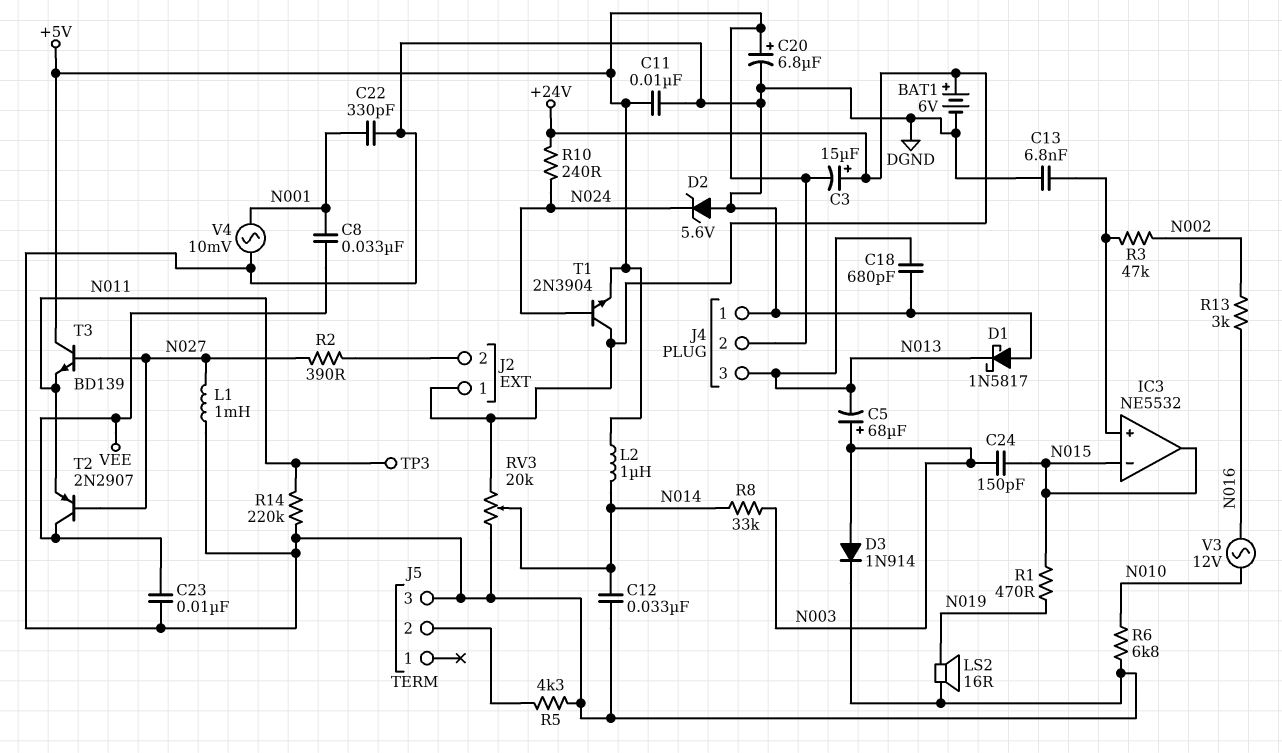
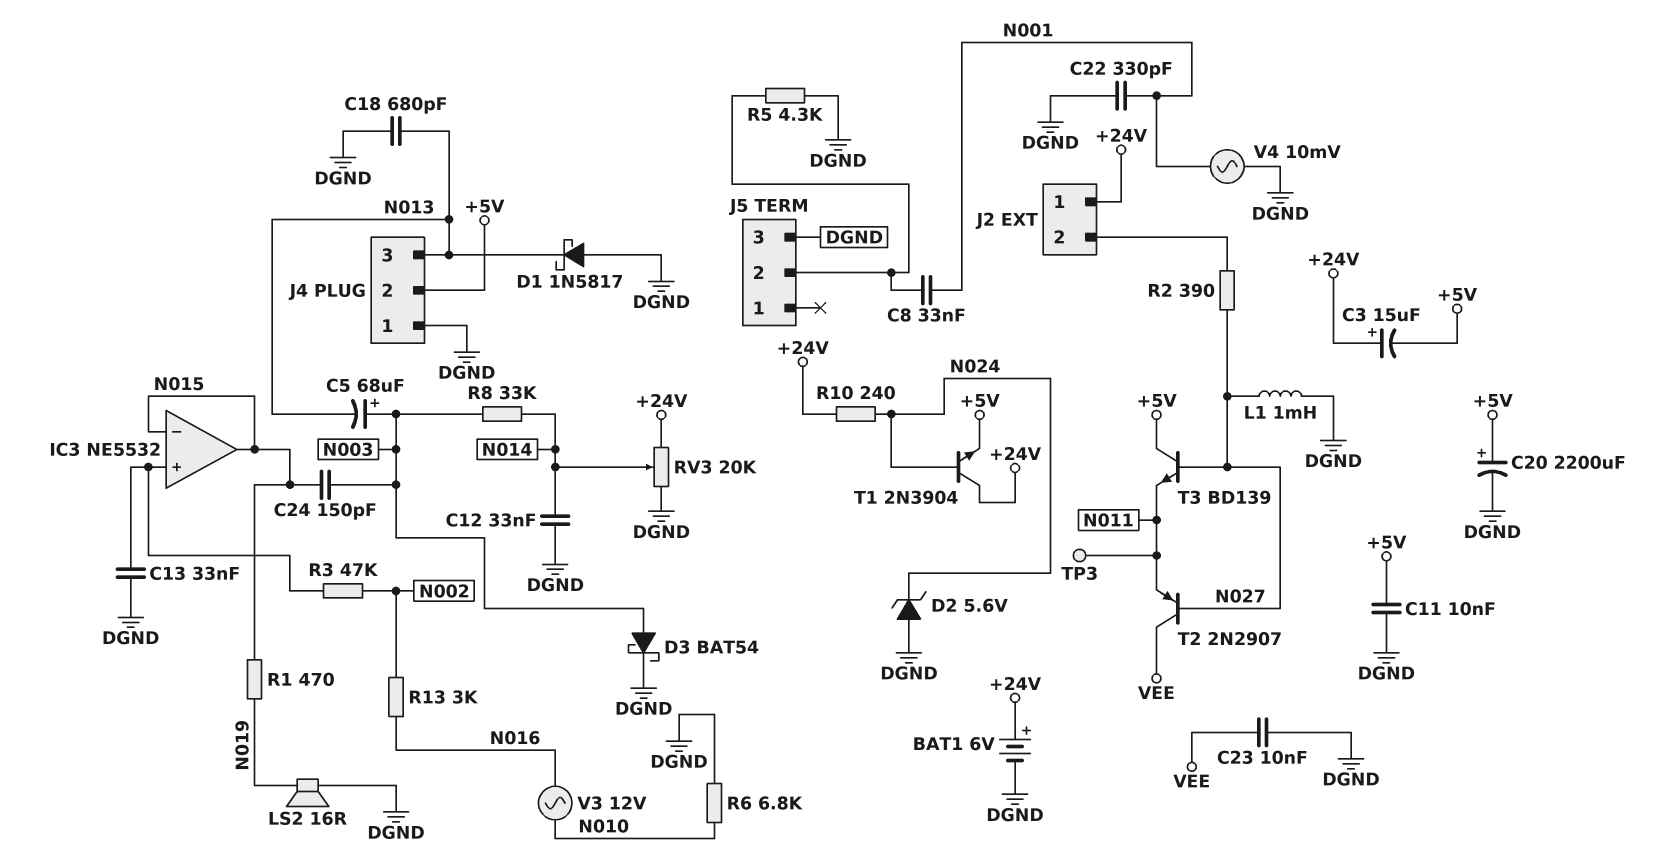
C8: 33nF (N001, VEE) -> 33nF (J5/2, N001)
C13: 6.8nF (DGND, IC3/in+) -> 33nF (DGND, IC3/in+)
C20: 6.8uF (plus +5V, minus DGND) -> 2200uF (plus +5V, minus DGND)
D3: diode 1N914 (A N003, K DGND) -> schottky BAT54 (A N003, K DGND)
L2: 1uH (+5V, N014) -> none
R14: 220k (DGND, N011) -> none

